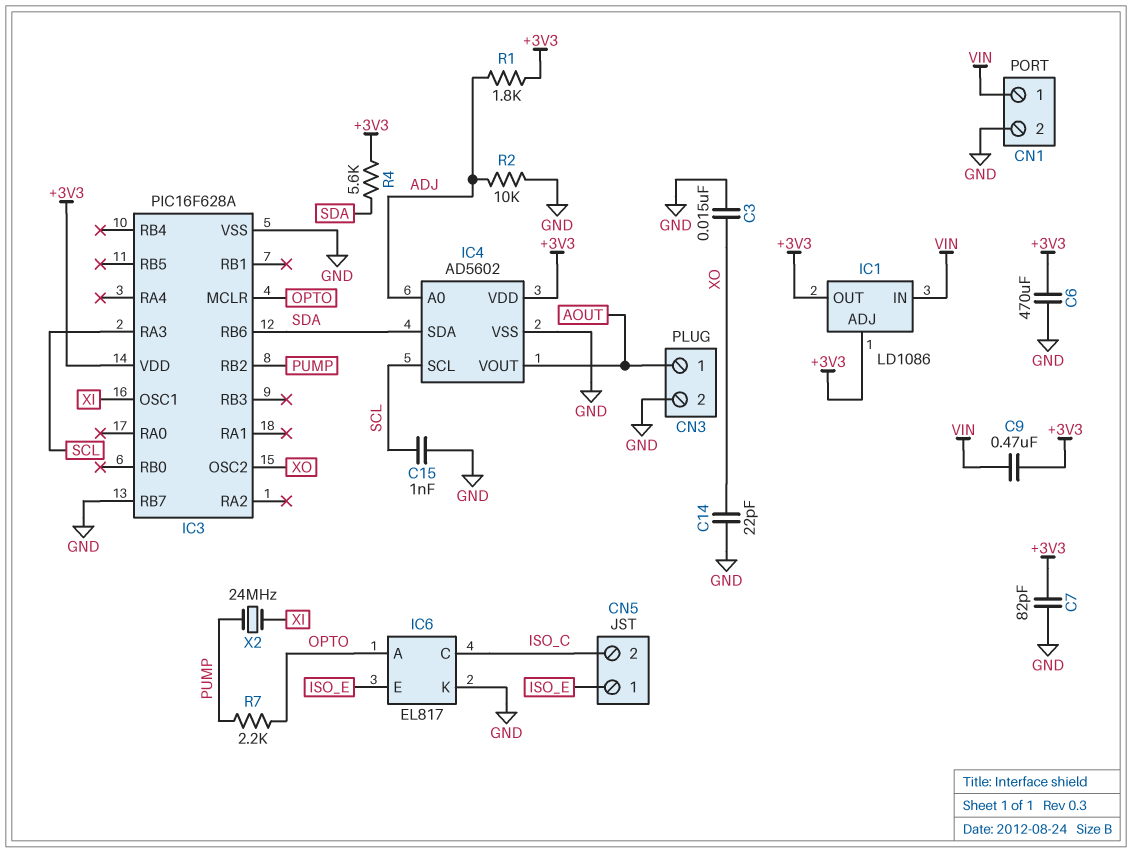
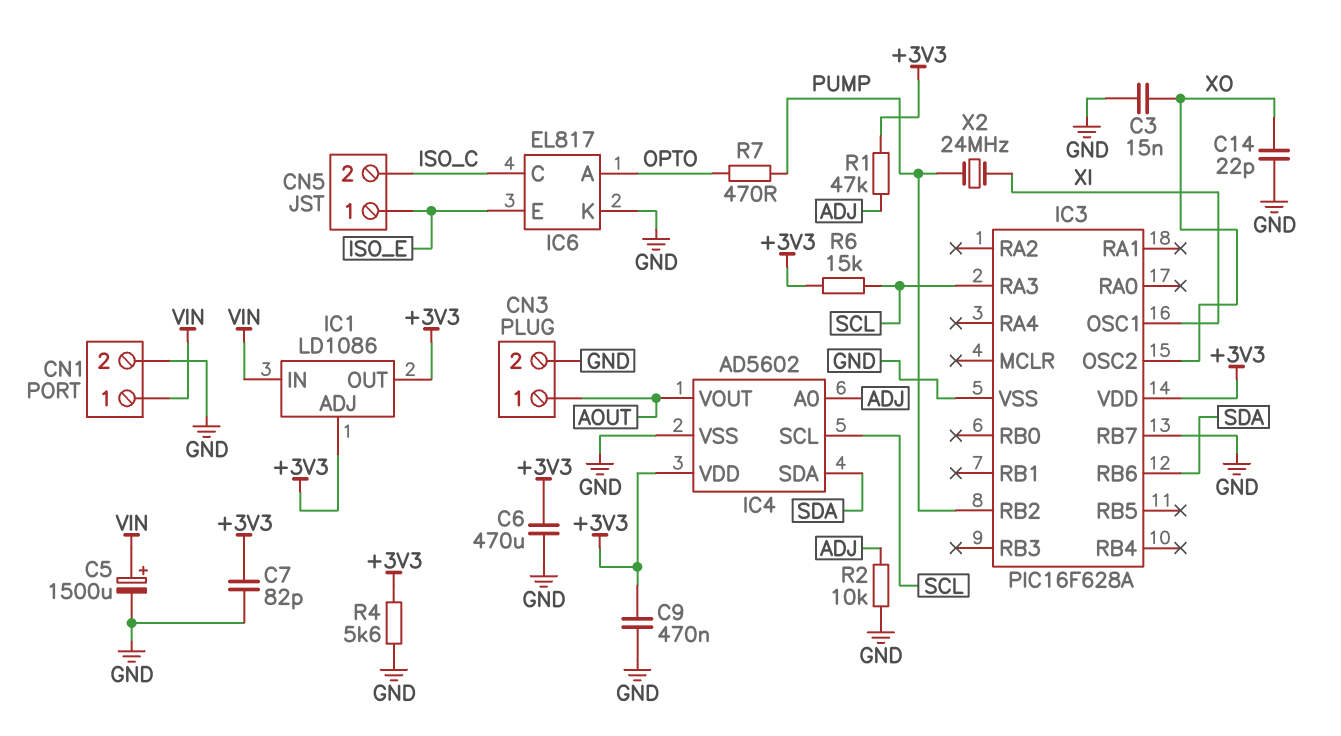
C5: none -> 1500uF (plus VIN, minus GND)
C9: 470nF (+3V3, VIN) -> 470nF (+3V3, GND)
C15: 1nF (GND, SCL) -> none
IC3 pin MCLR: OPTO -> none
R1: 1.8k (+3V3, ADJ) -> 47k (+3V3, ADJ)
R4: 5.6k (+3V3, SDA) -> 5.6k (+3V3, GND)
R6: none -> 15k (+3V3, SCL)
R7: 2.2k (OPTO, PUMP) -> 470 (OPTO, PUMP)

